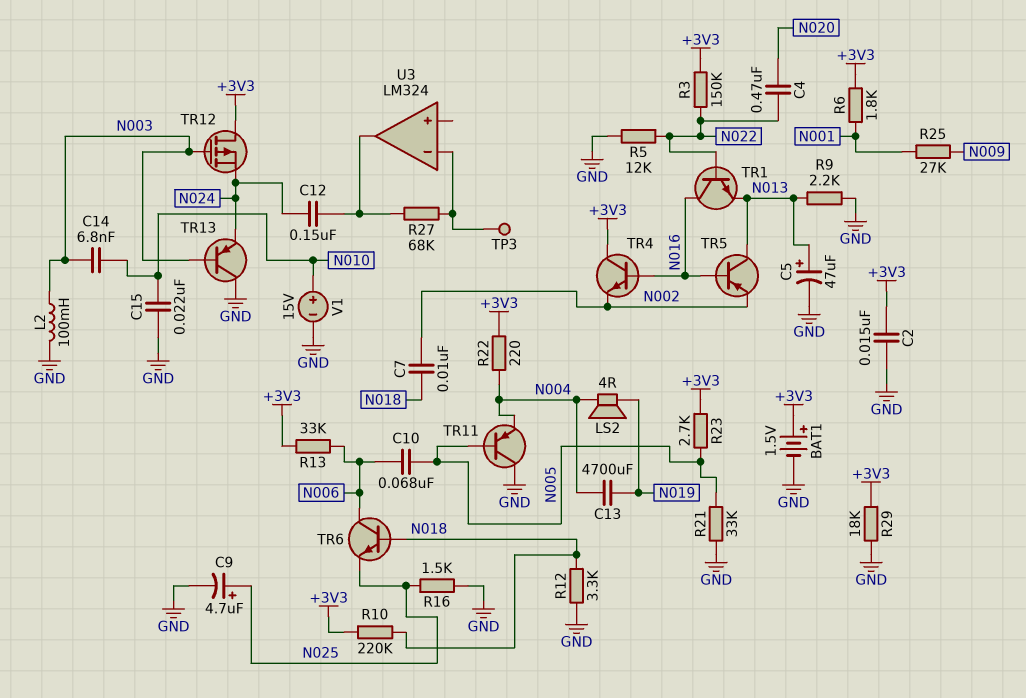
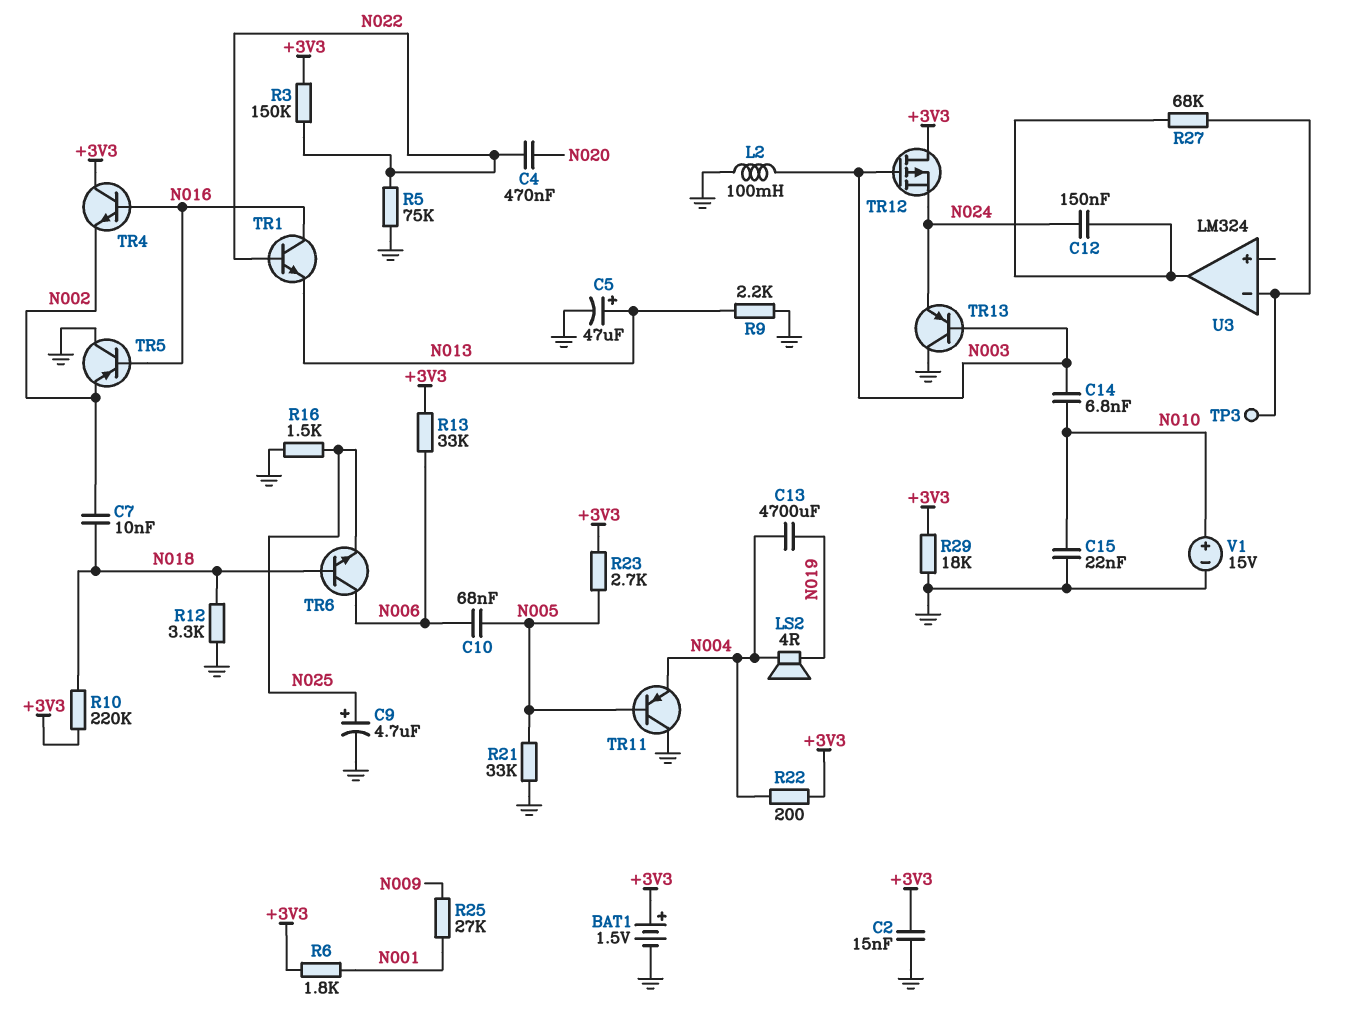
R5: 12k (GND, N022) -> 75k (GND, N022)
R22: 220 (+3V3, N004) -> 200 (+3V3, N004)
TR5: PNP (B N016, C N013, E N002) -> PNP (B N016, C GND, E N002)

